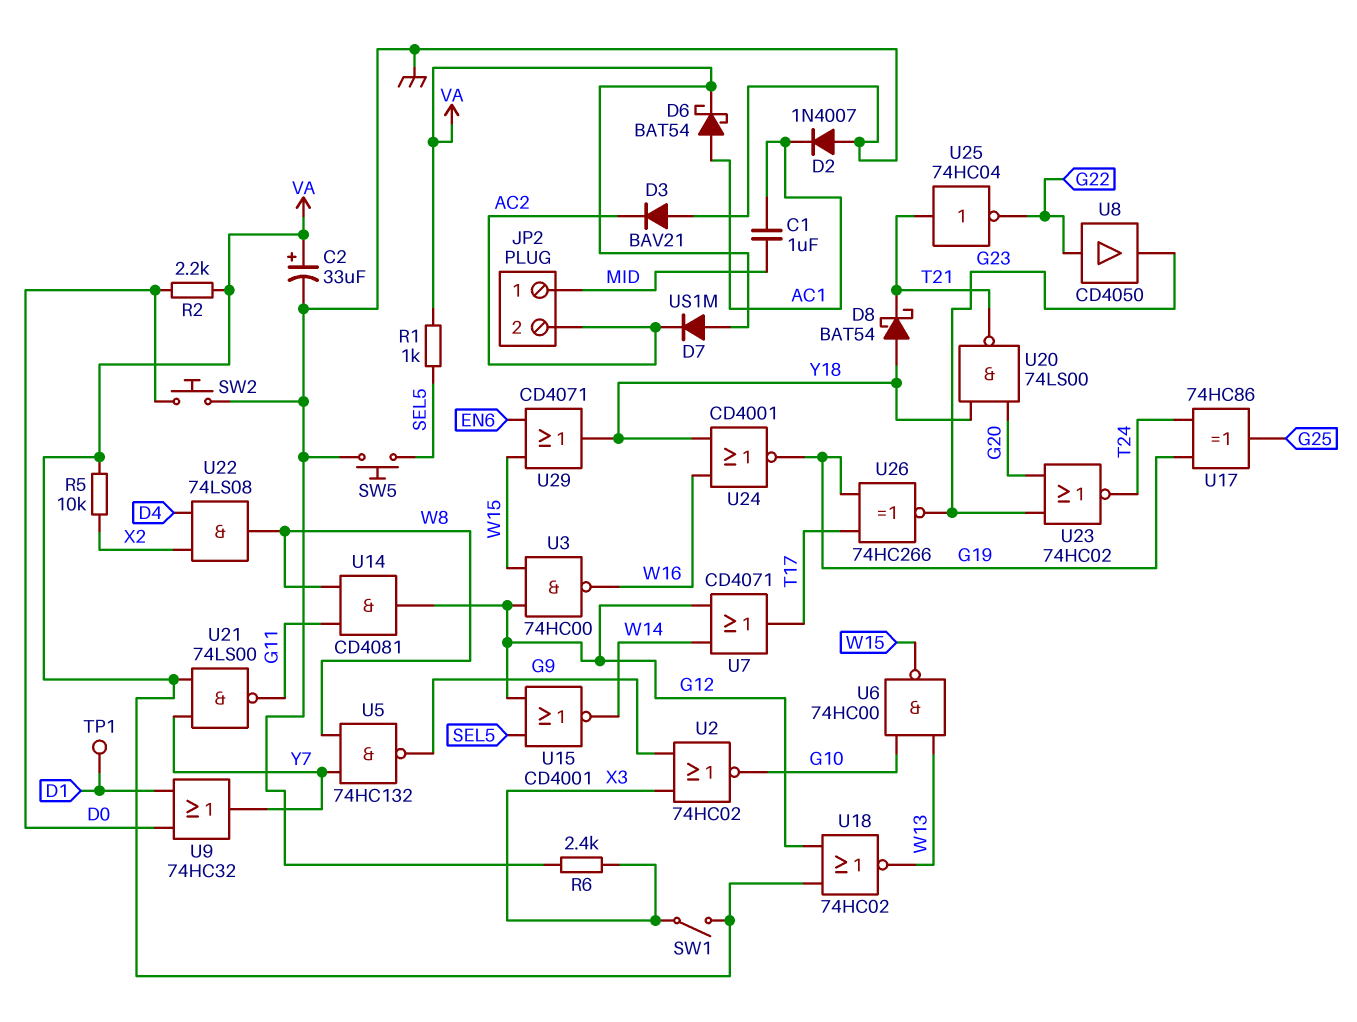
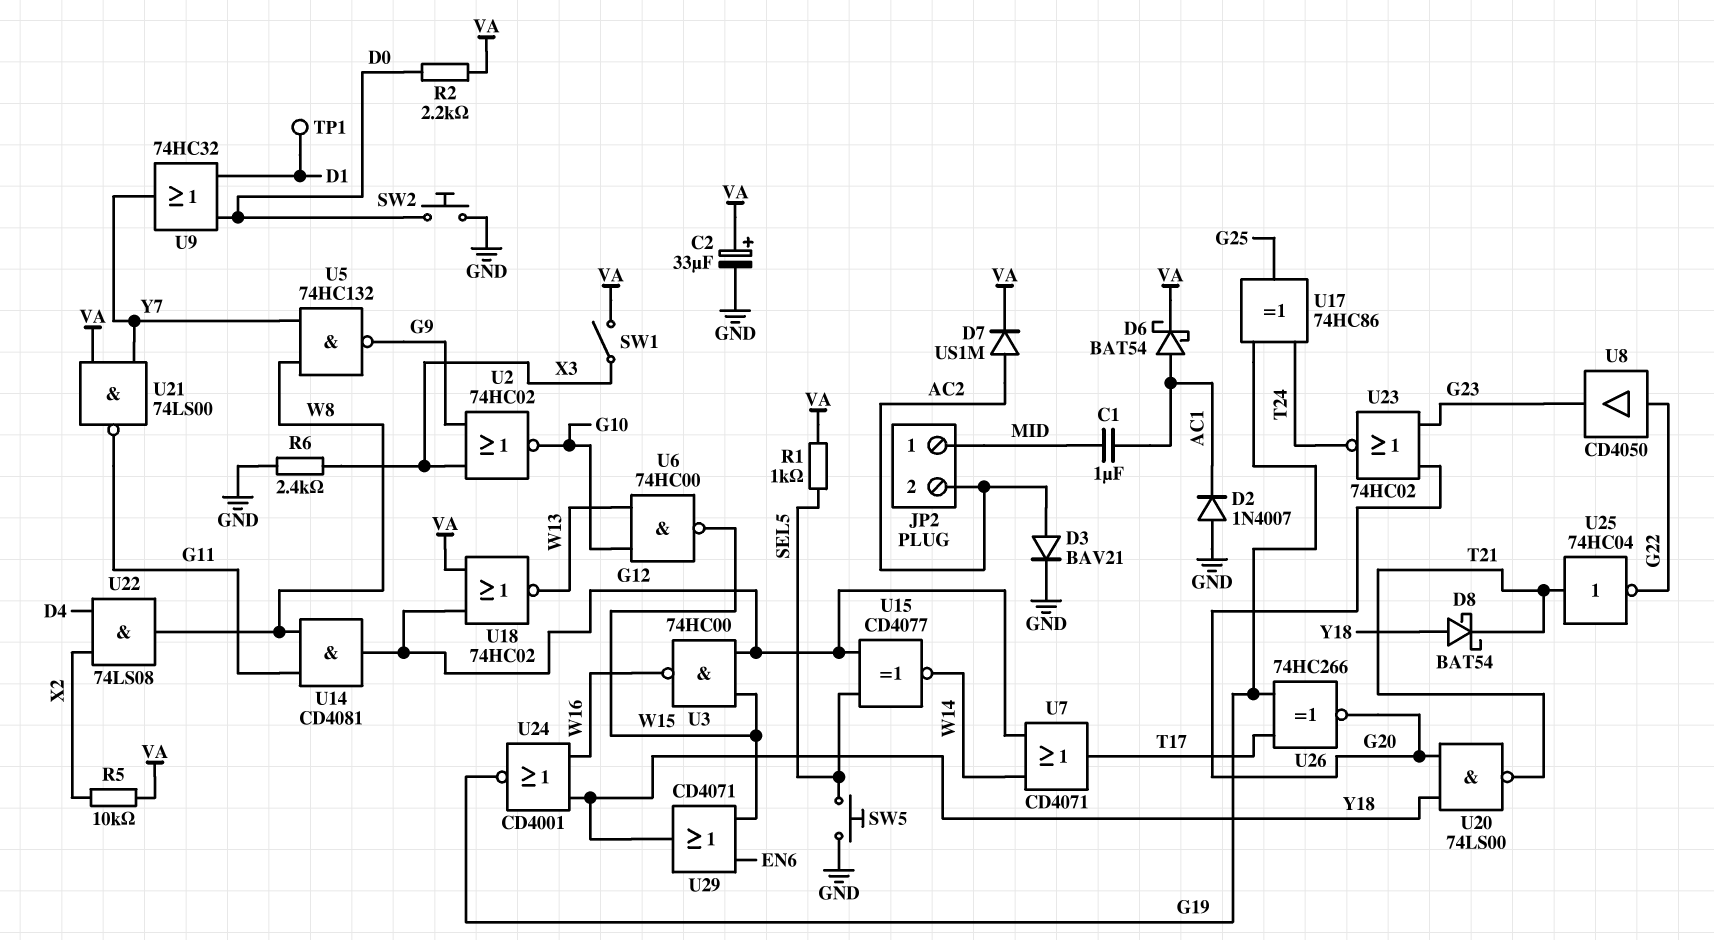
D3: diode BAV21 (A GND, K AC2) -> diode BAV21 (A AC2, K GND)
D7: diode US1M (A VA, K AC2) -> diode US1M (A AC2, K VA)
U15: NOR CD4001 (in G12, in SEL5, out W14) -> XNOR CD4077 (in G12, in SEL5, out W14)
U26: XNOR 74HC266 (in G19, in T17, out G23) -> XNOR 74HC266 (in G19, in T17, out G20)

